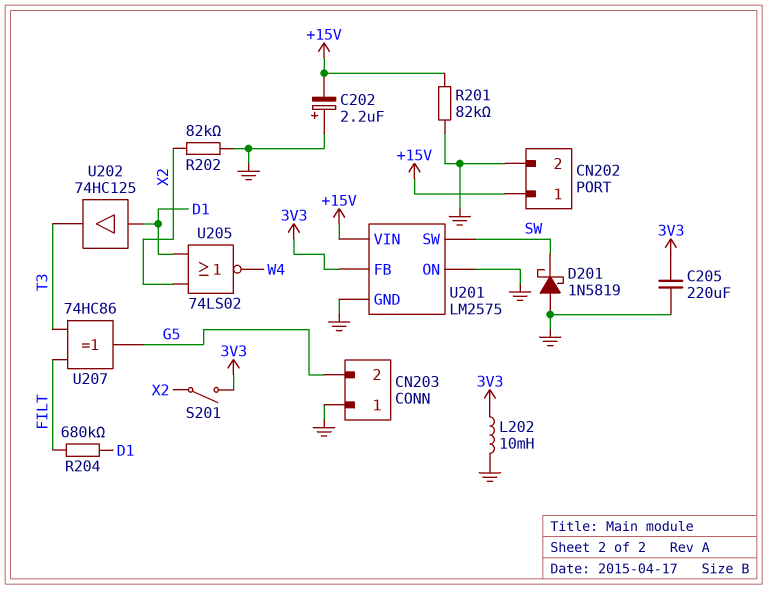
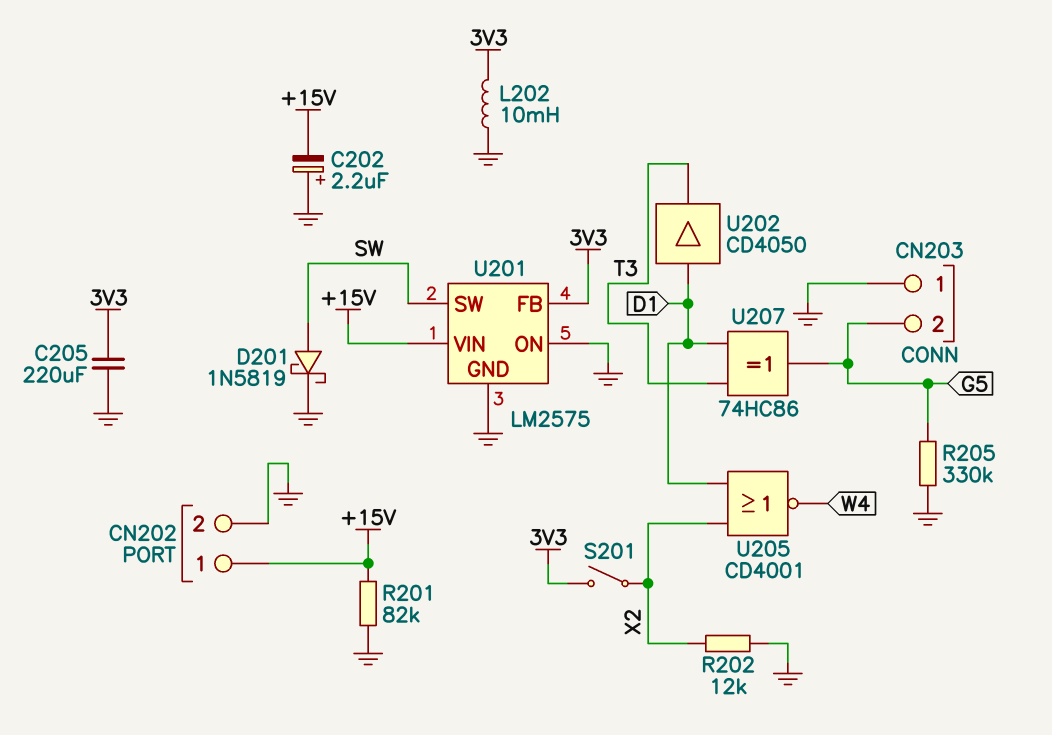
D201: schottky 1N5819 (A GND, K SW) -> schottky 1N5819 (A SW, K GND)
R202: 82k (GND, X2) -> 12k (GND, X2)
R204: 680k (D1, FILT) -> none
R205: none -> 330k (G5, GND)
U202: buffer 74HC125 (in D1, out T3) -> buffer CD4050 (in D1, out T3)
U205: NOR 74LS02 (in D1, in X2, out W4) -> NOR CD4001 (in D1, in X2, out W4)
U207: XOR 74HC86 (in FILT, in T3, out G5) -> XOR 74HC86 (in D1, in T3, out G5)

